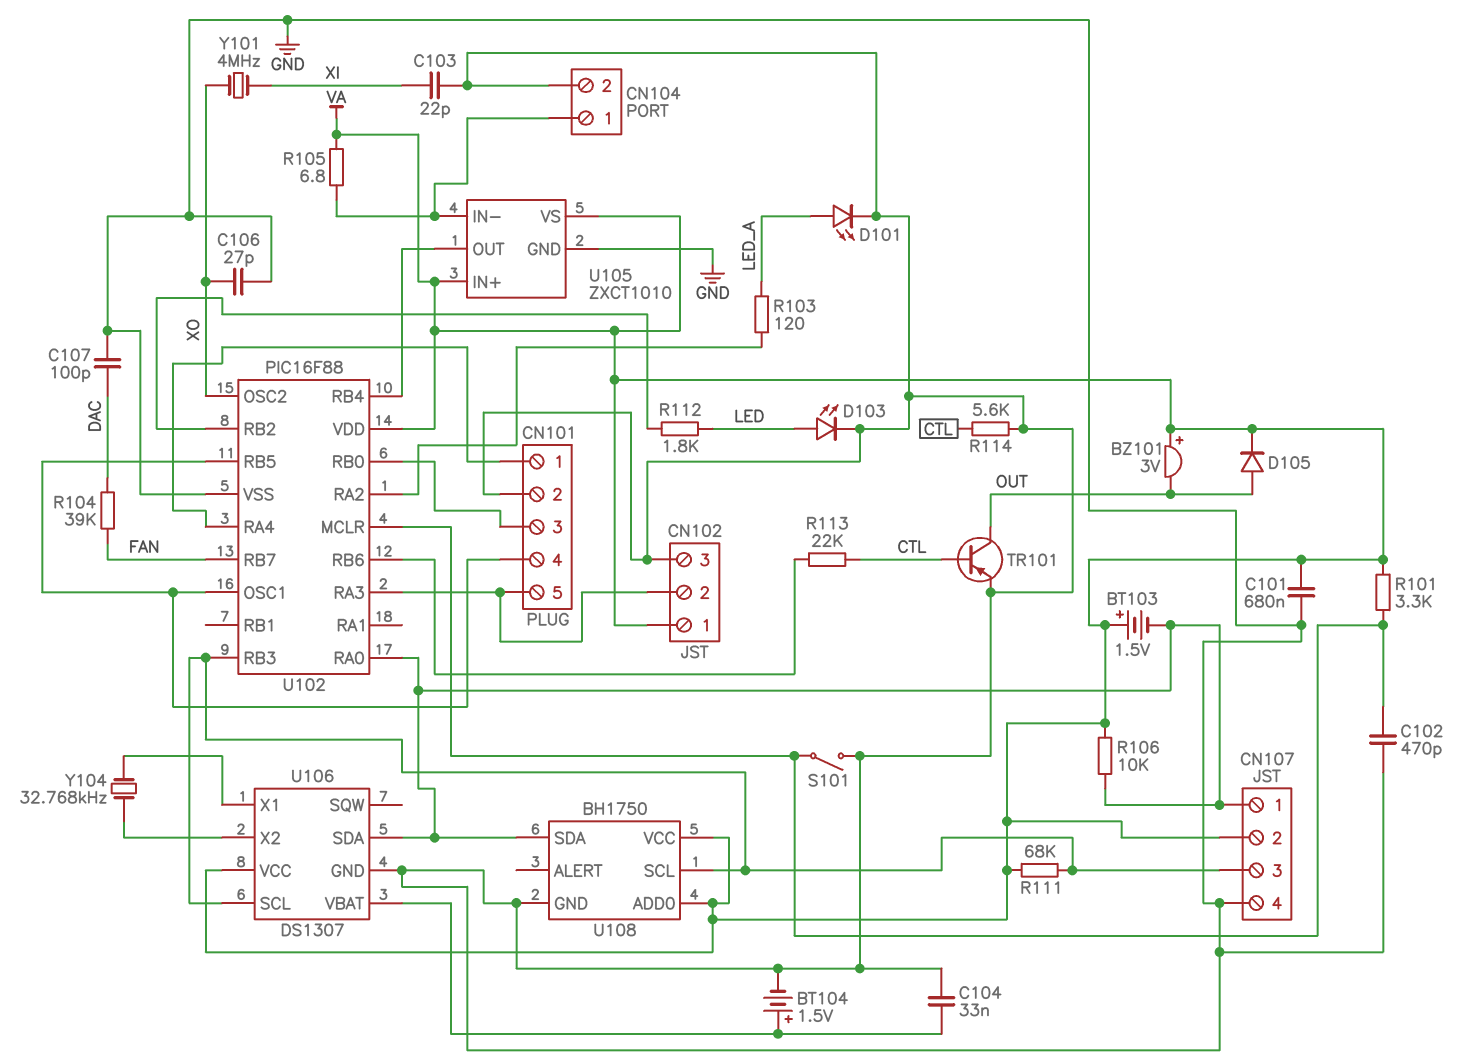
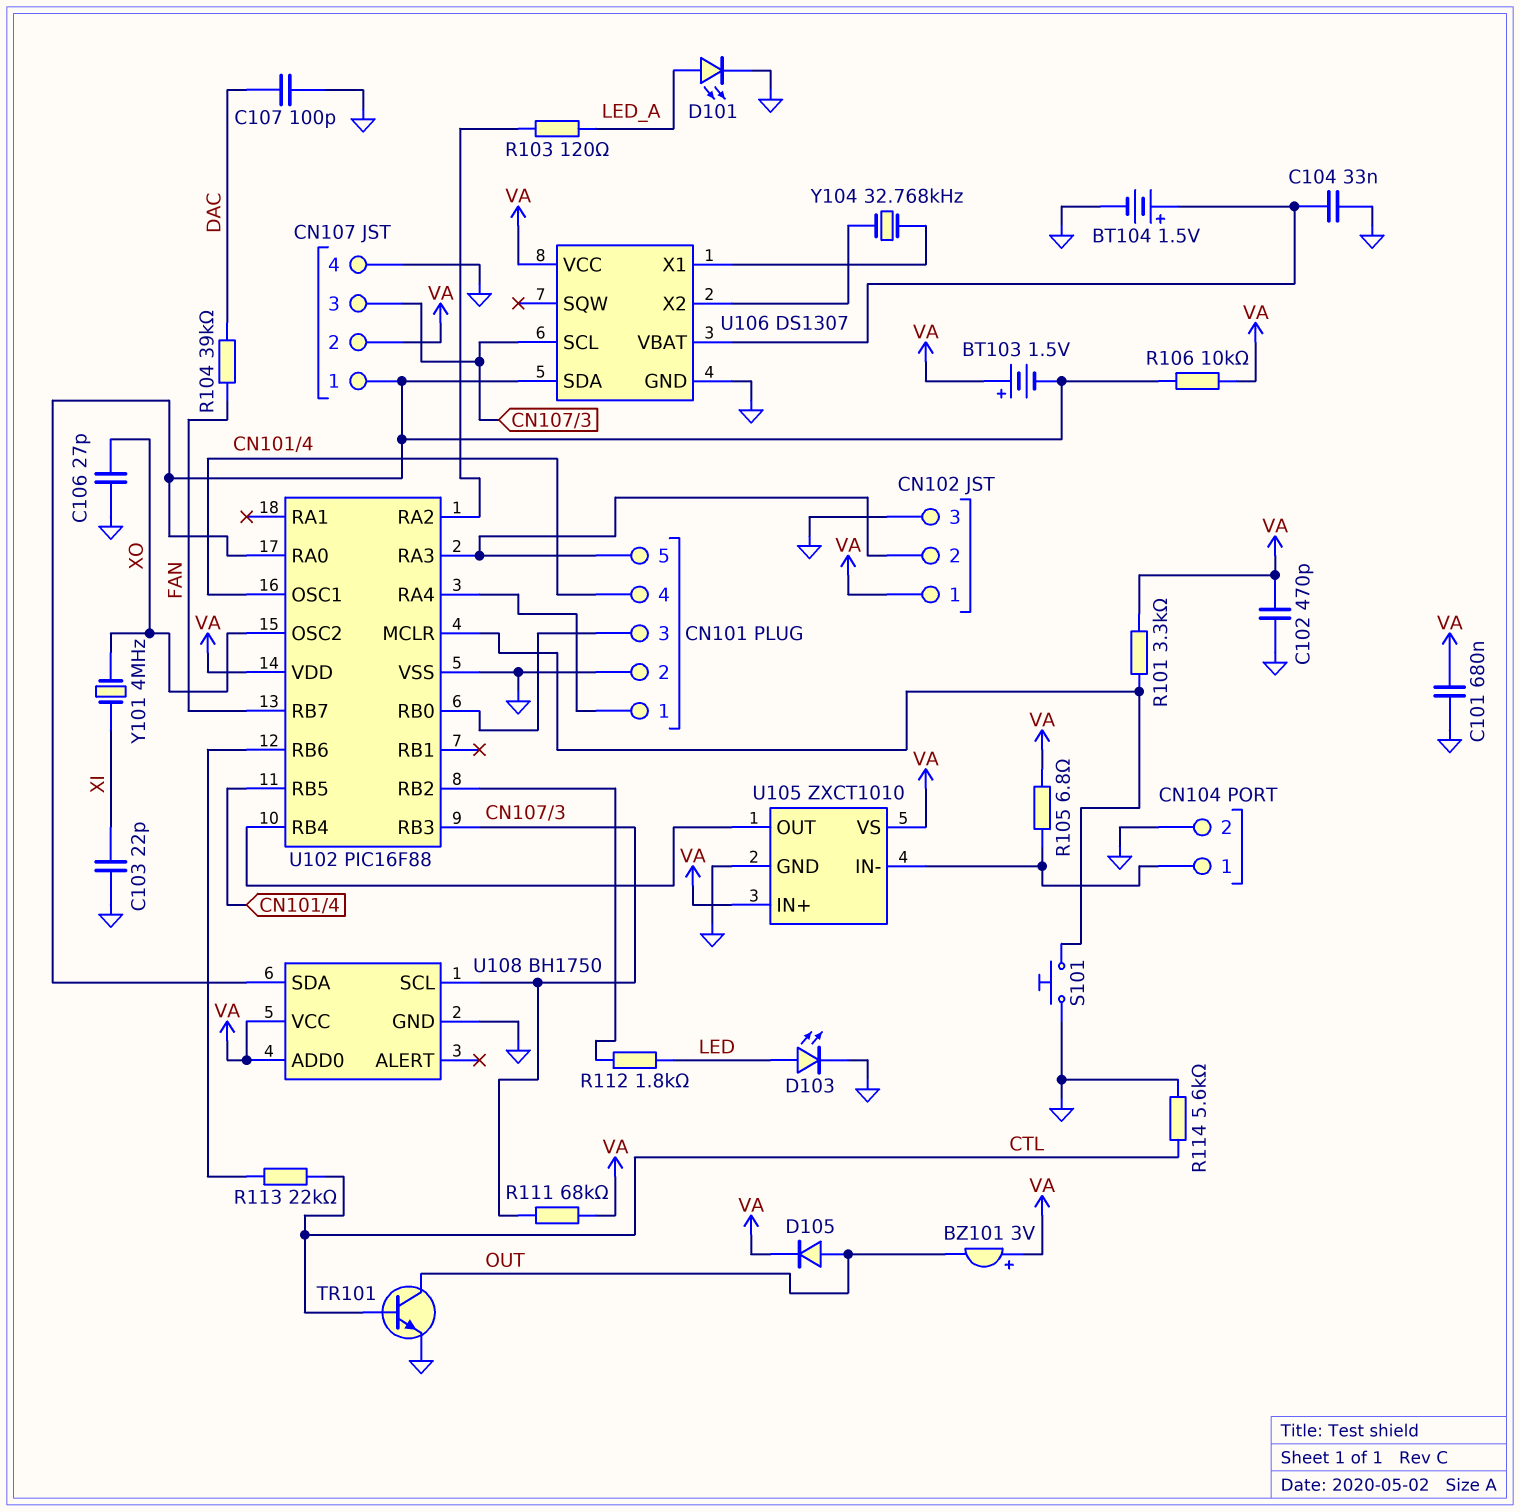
C102: 470pF (GND, U102/MCLR) -> 470pF (GND, VA)
S101: switch (GND, U102/MCLR) -> button (GND, U102/MCLR)
TR101: PNP (B CTL, C OUT, E GND) -> NPN (B CTL, C OUT, E GND)

